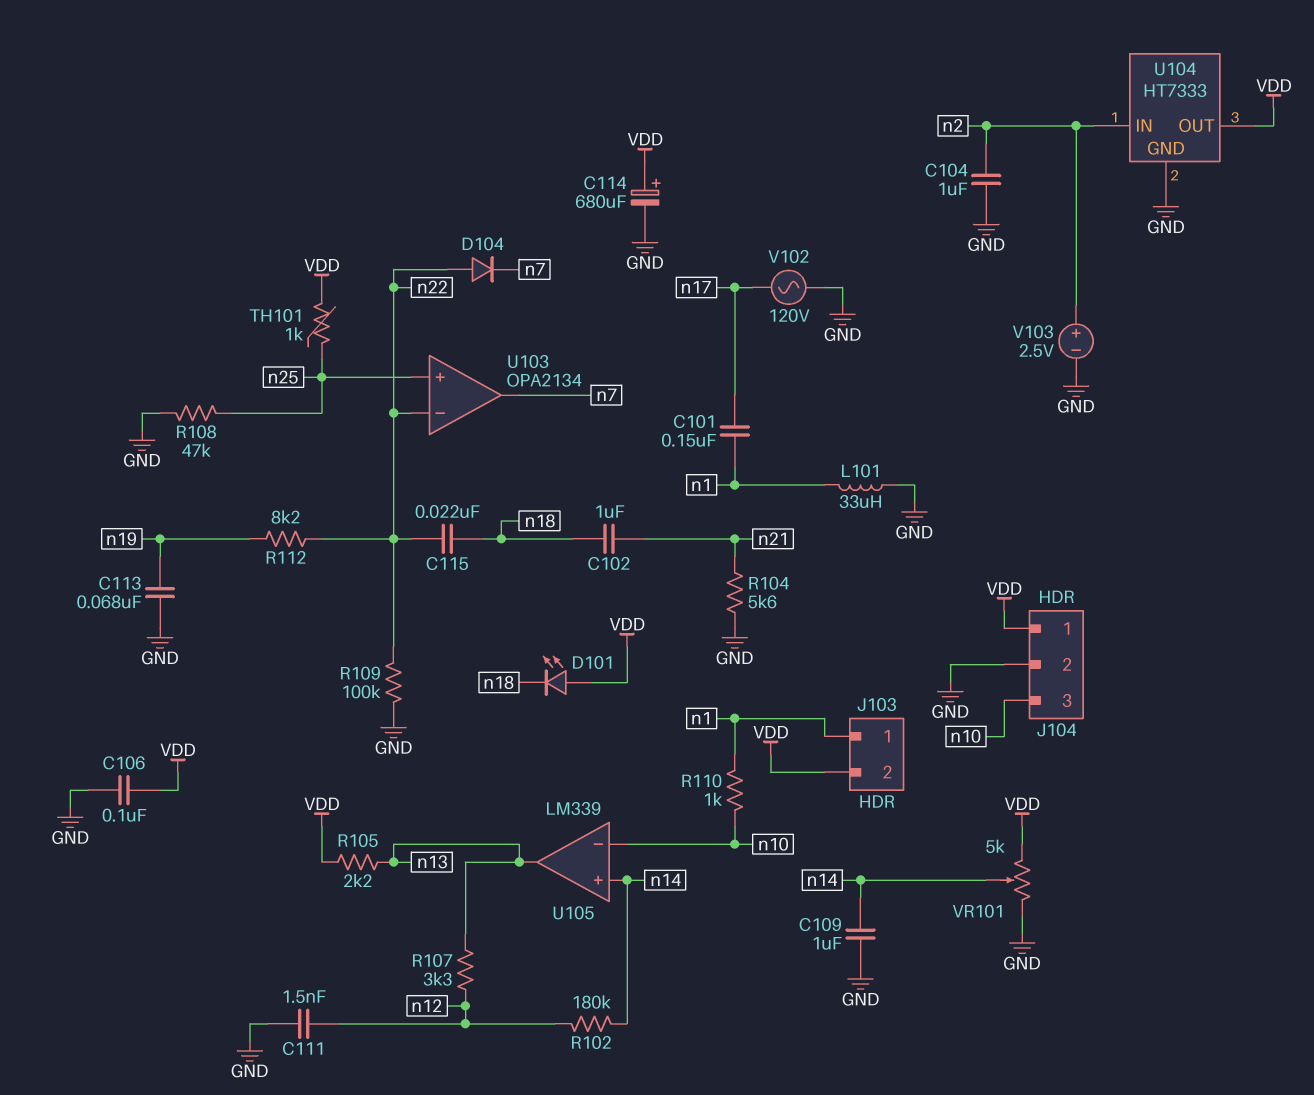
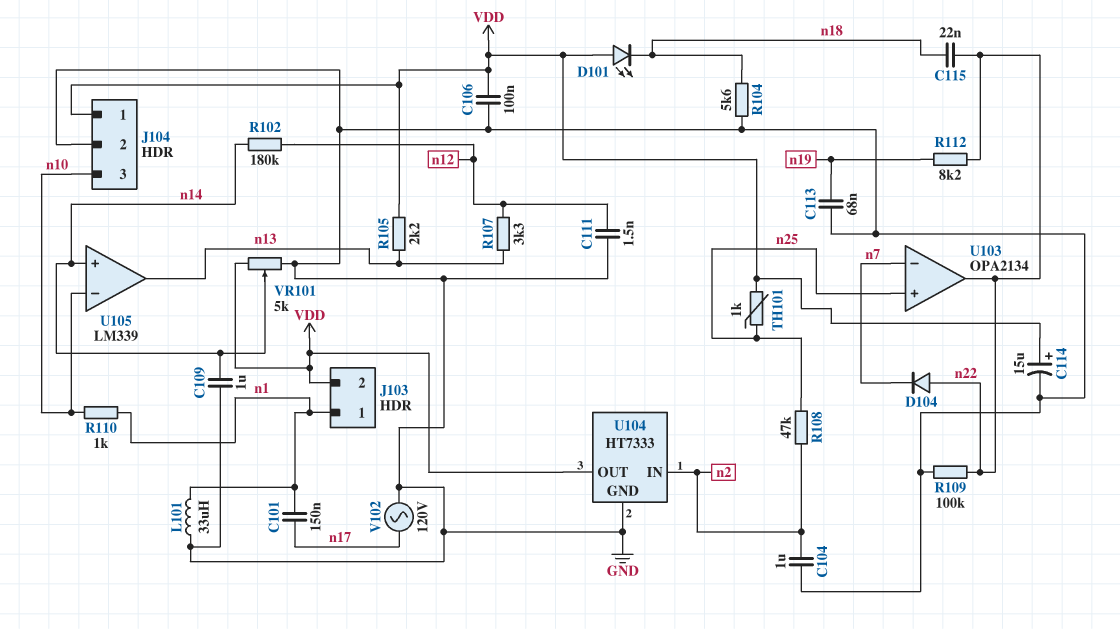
C102: 1uF (n18, n21) -> none
C114: 680uF (plus VDD, minus GND) -> 15uF (plus VDD, minus GND)
R104: 5.6k (GND, n21) -> 5.6k (GND, n18)
R108: 47k (GND, n25) -> 47k (n2, n25)
U103 pin in-: n22 -> n7
U103 pin out: n7 -> n22
V103: 2.5V (plus n2, minus GND) -> none

